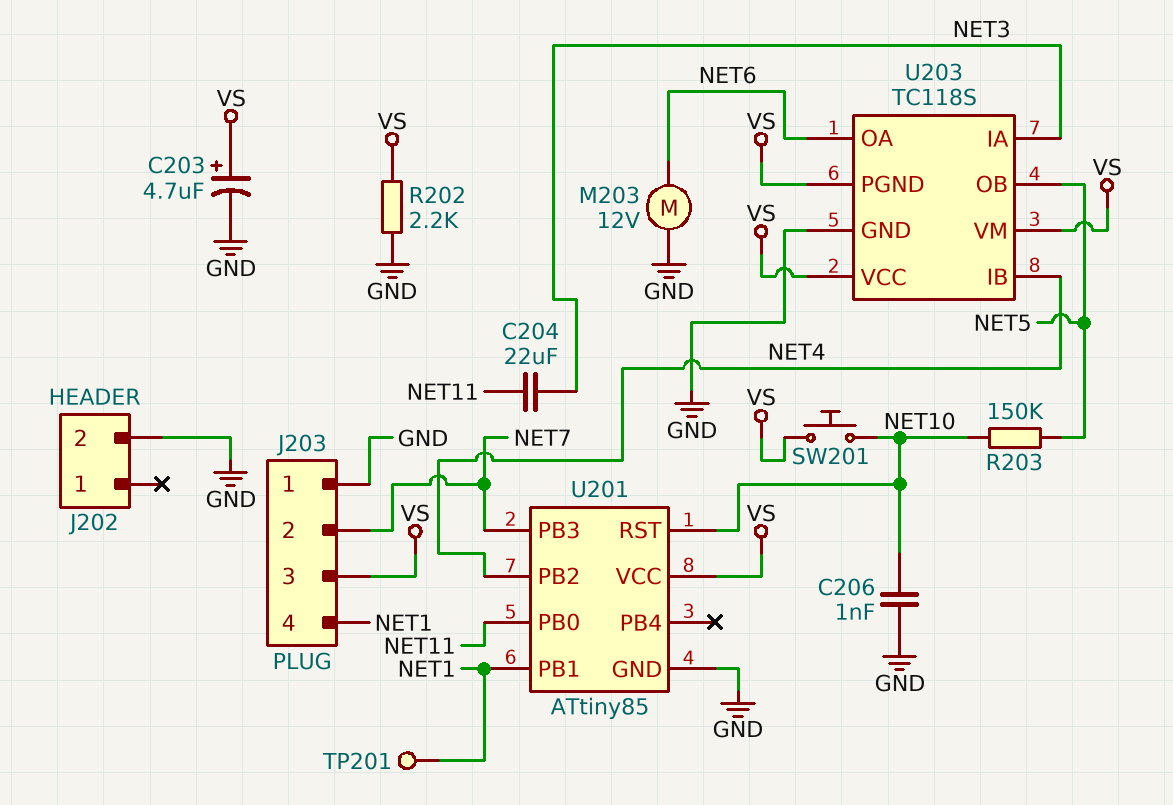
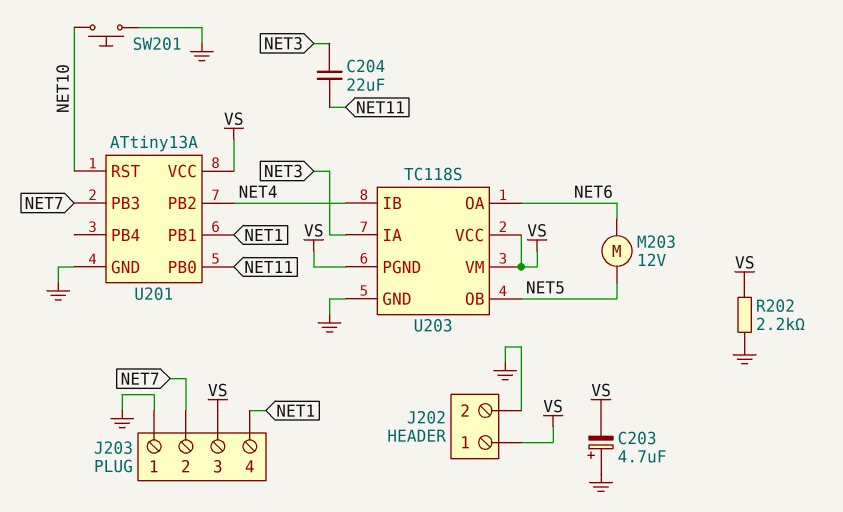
C203: 4.7uF (plus VS, minus GND) -> 4.7uF (plus GND, minus VS)
C206: 1nF (GND, NET10) -> none
J202 pin 1: none -> VS
M203: motor 12V (GND, NET6) -> motor 12V (NET5, NET6)
R203: 150k (NET5, NET10) -> none
SW201: button (NET10, VS) -> button (GND, NET10)
TP201: test point (NET1) -> none
U201: ATtiny85 -> ATtiny13A

